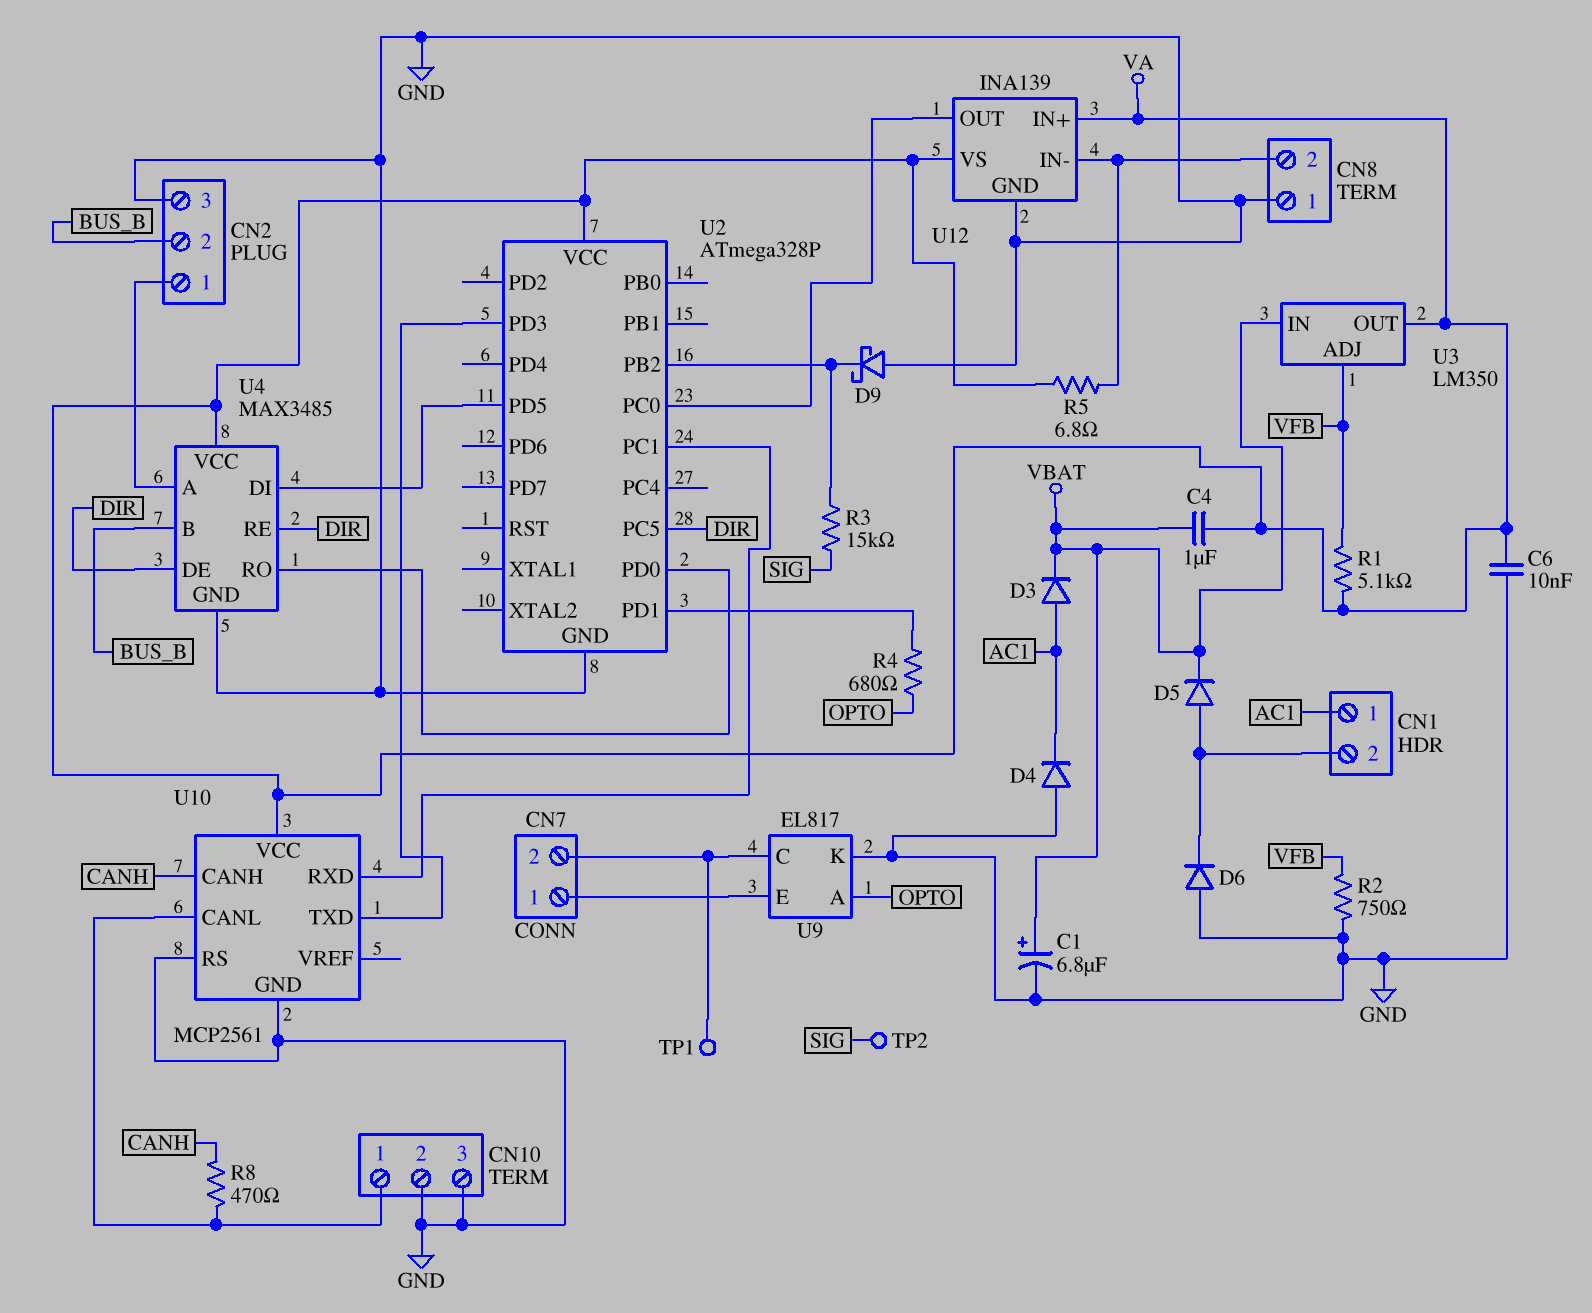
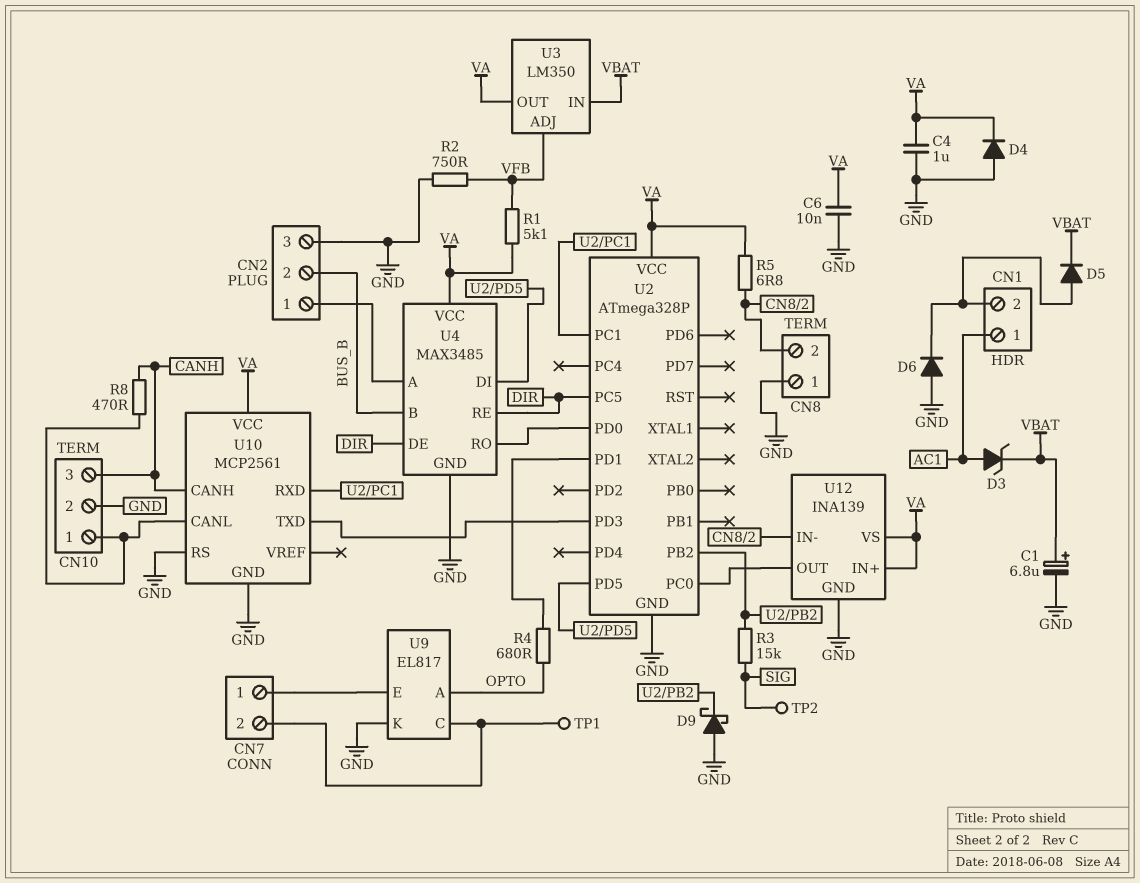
C4: 1uF (VA, VBAT) -> 1uF (GND, VA)
CN10 pin 3: GND -> CANH
D3: diode (A AC1, K VBAT) -> zener (A AC1, K VBAT)
D4: diode (A GND, K AC1) -> diode (A GND, K VA)

